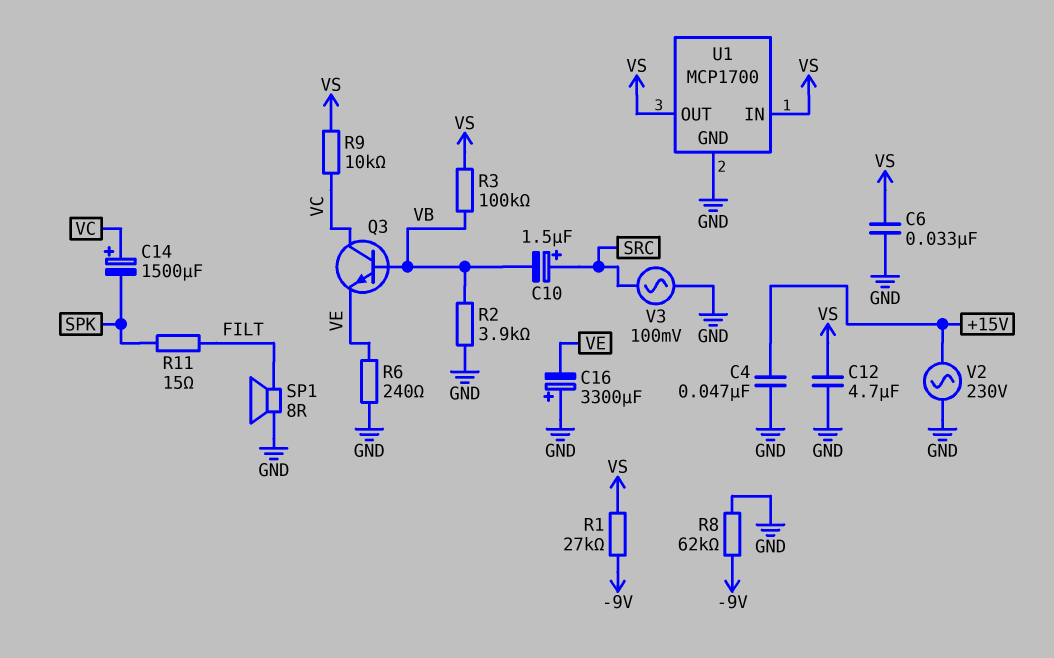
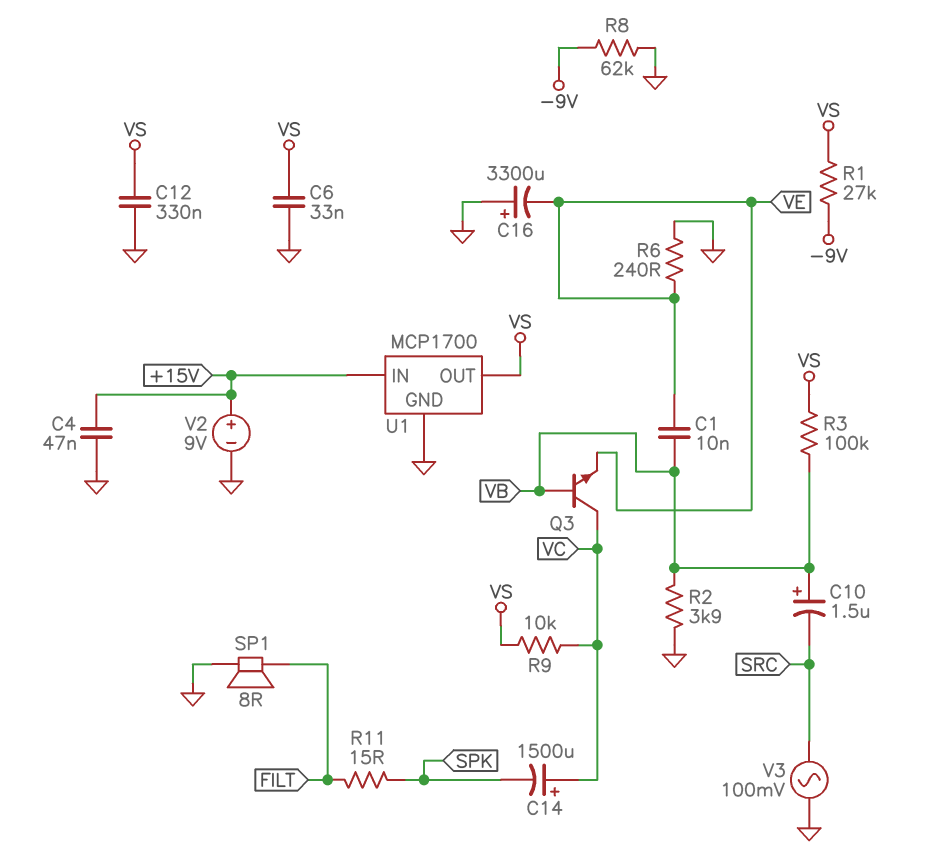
C1: none -> 10nF (VB, VE)
C10: 1.5uF (plus SRC, minus VB) -> 1.5uF (plus VB, minus SRC)
C12: 4.7uF (GND, VS) -> 330nF (GND, VS)
U1 pin IN: VS -> +15V
V2: AC 230V (+15V, GND) -> 9V (plus +15V, minus GND)

